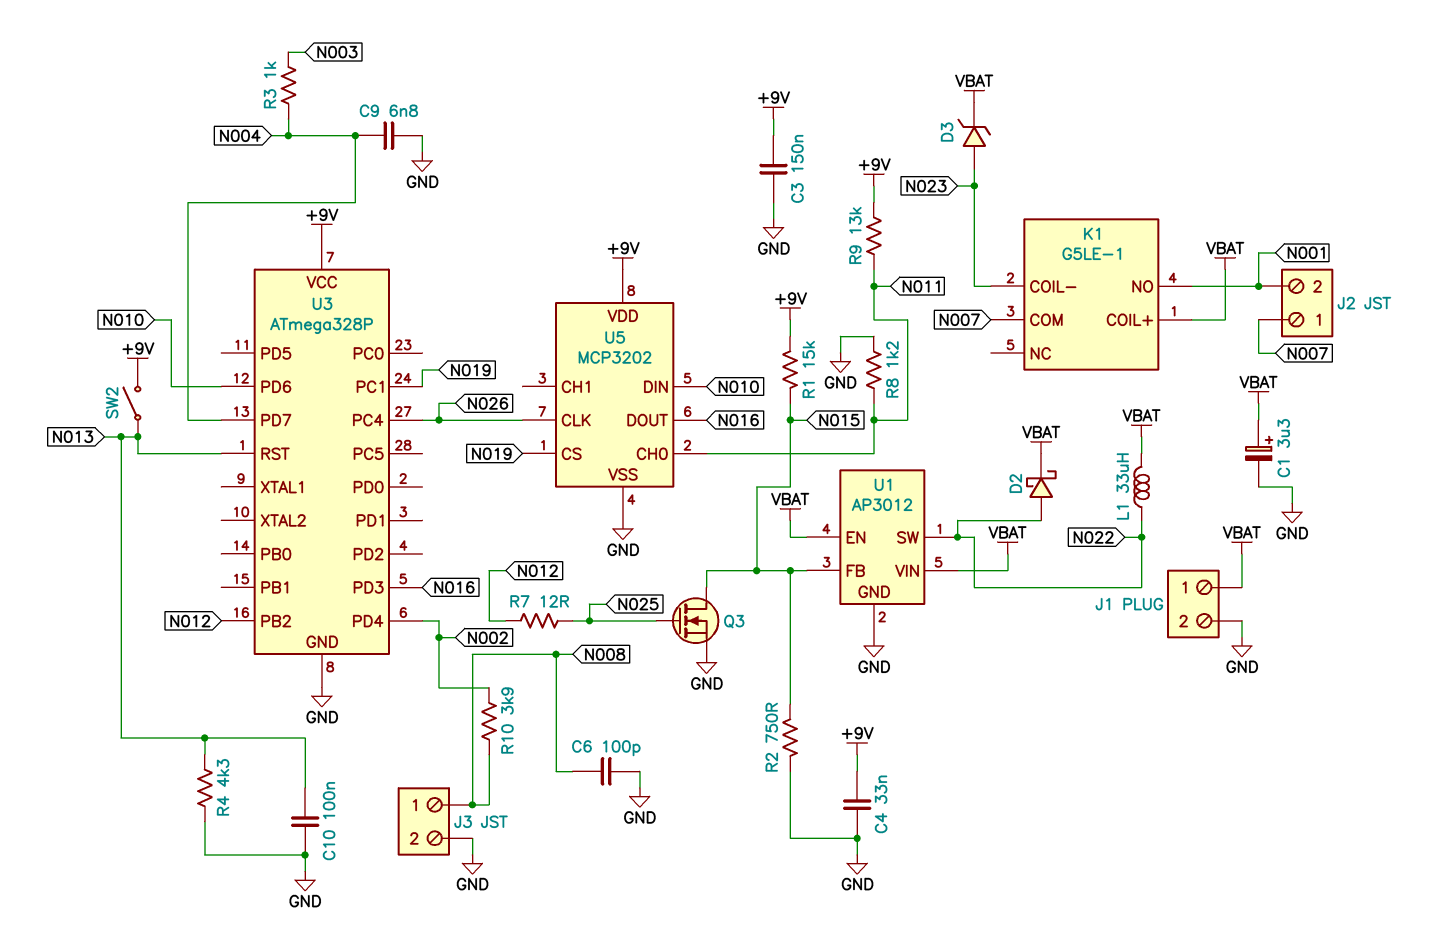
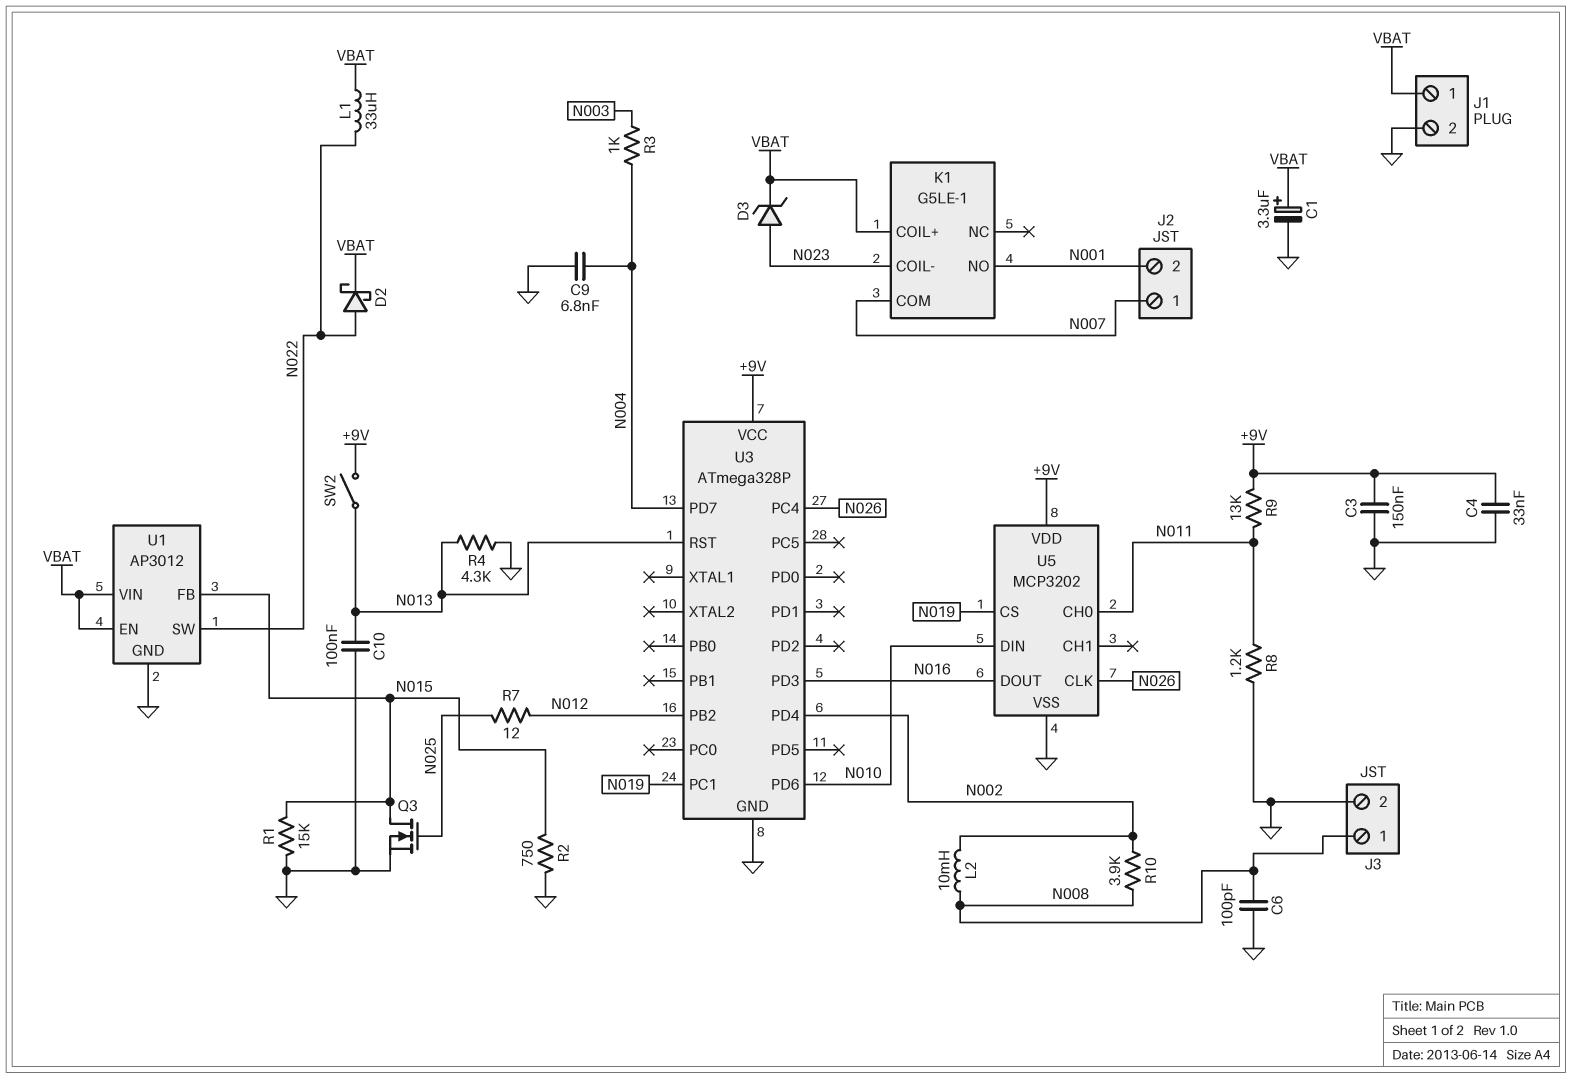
L2: none -> 10mH (N002, N008)
R1: 15k (+9V, N015) -> 15k (GND, N015)

